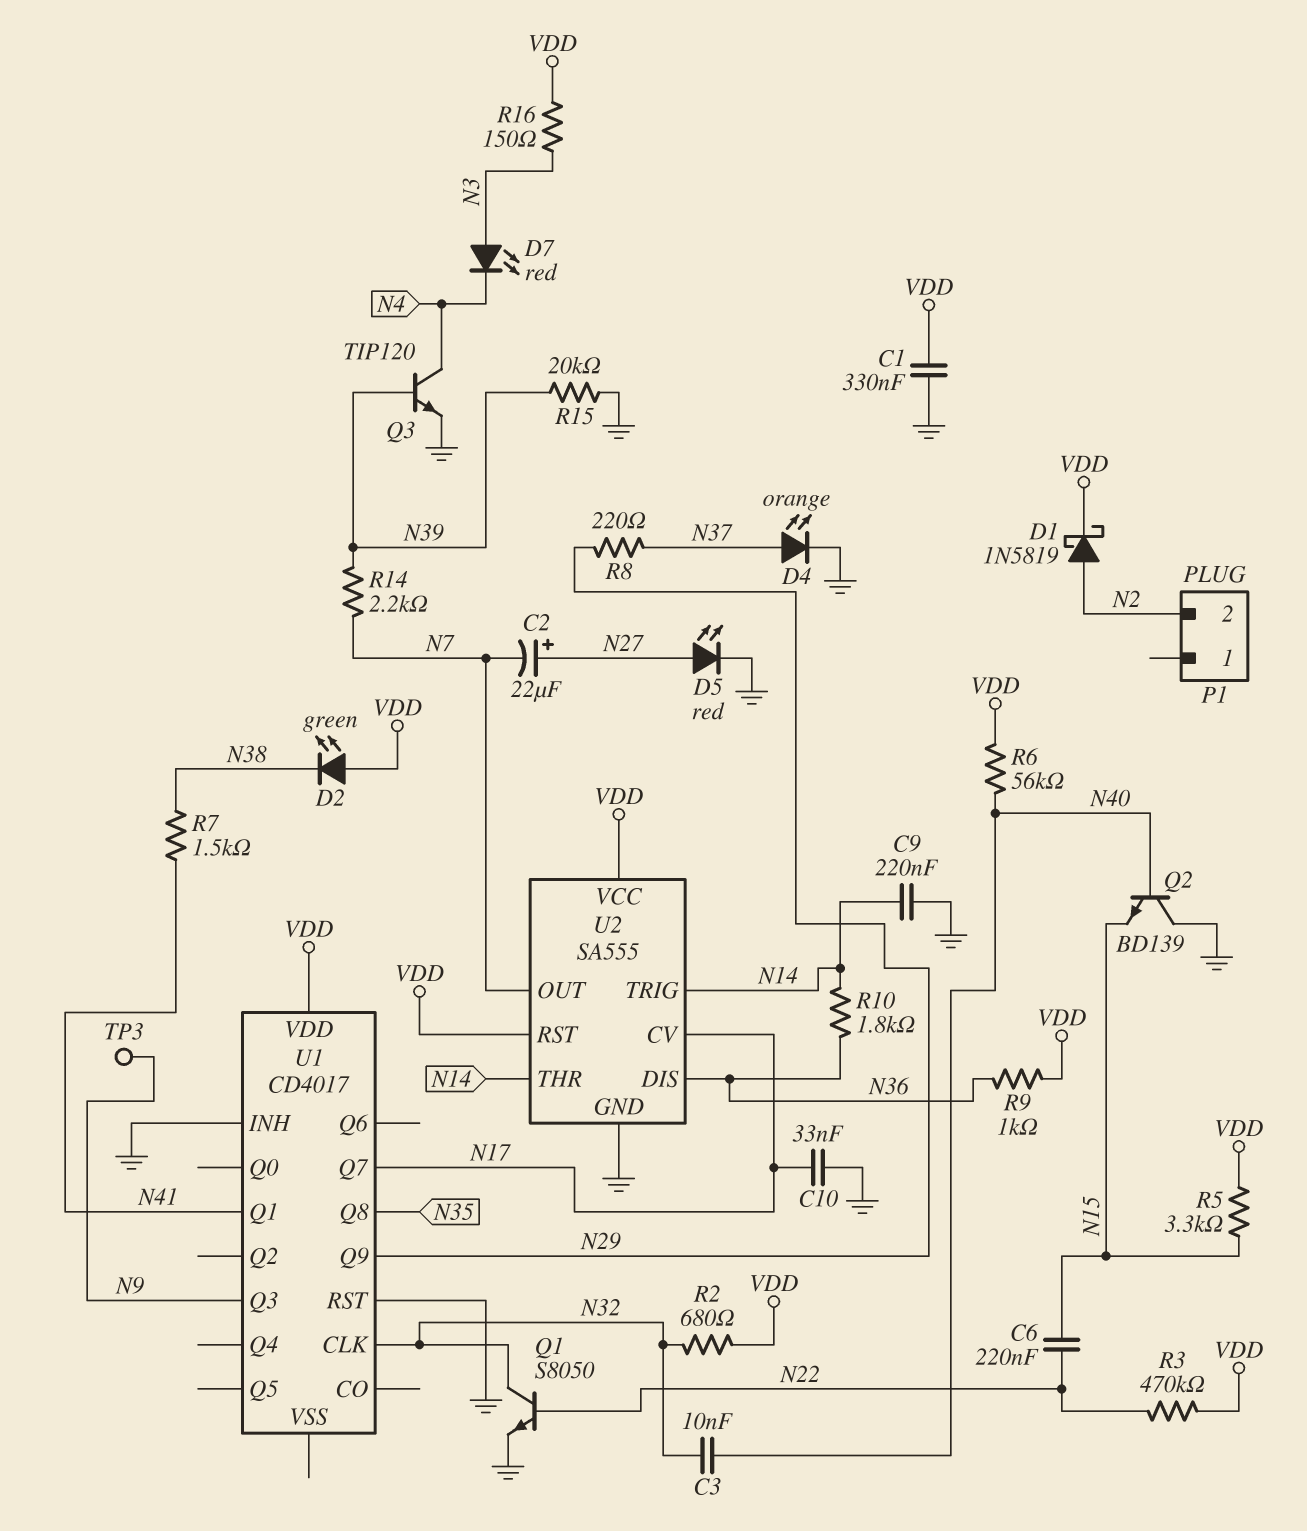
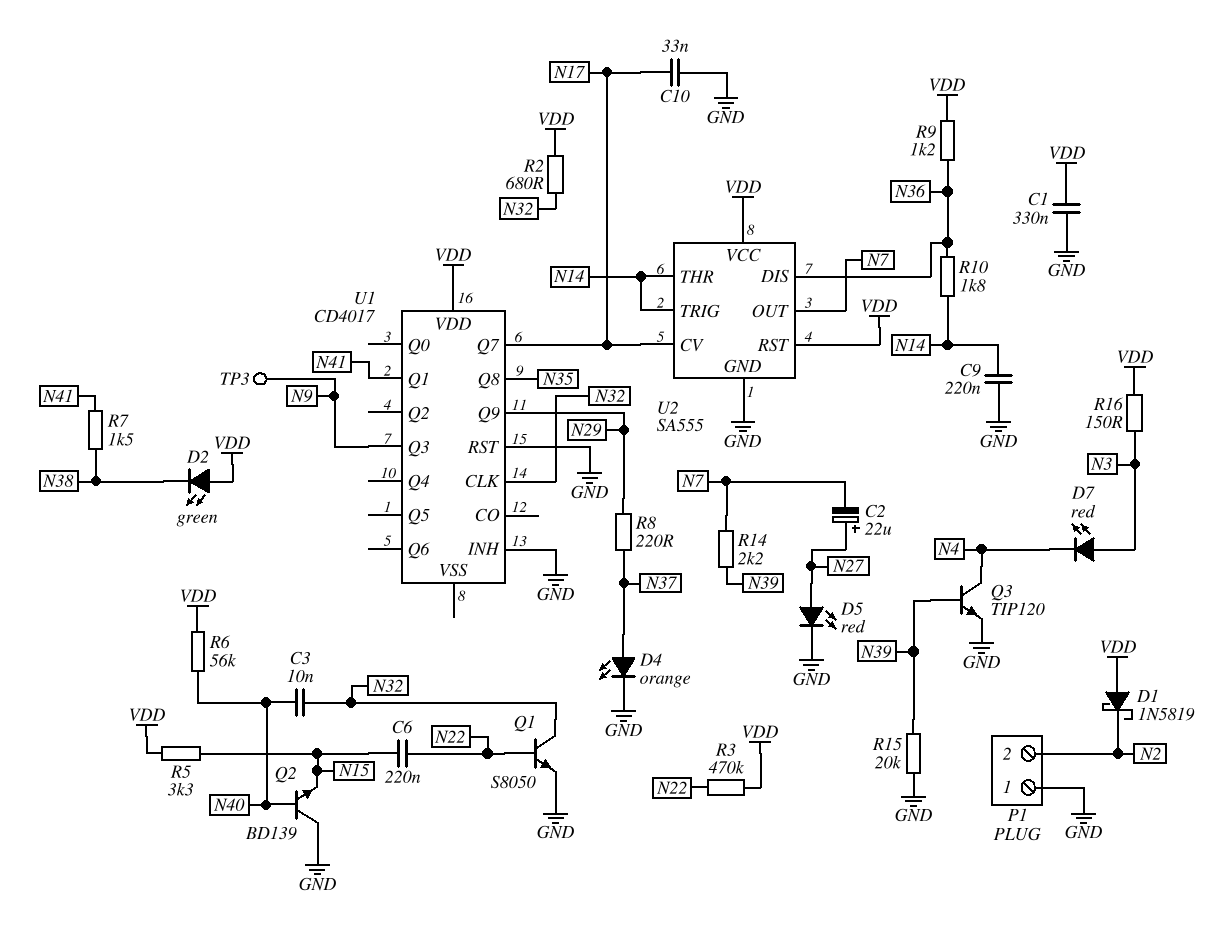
D1: schottky 1N5819 (A N2, K VDD) -> schottky 1N5819 (A VDD, K N2)
P1 pin 1: none -> GND
R9: 1k (N36, VDD) -> 1.2k (N36, VDD)

